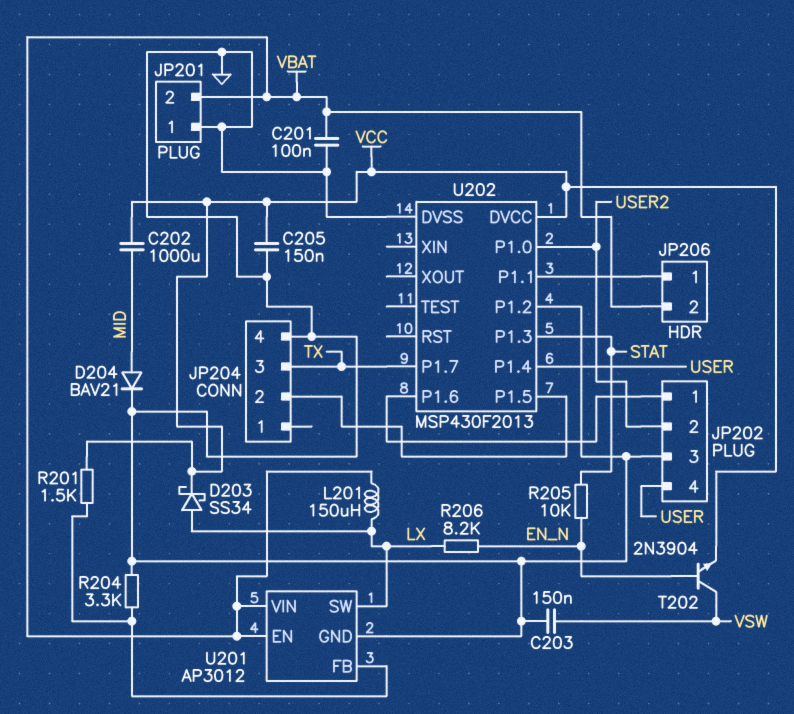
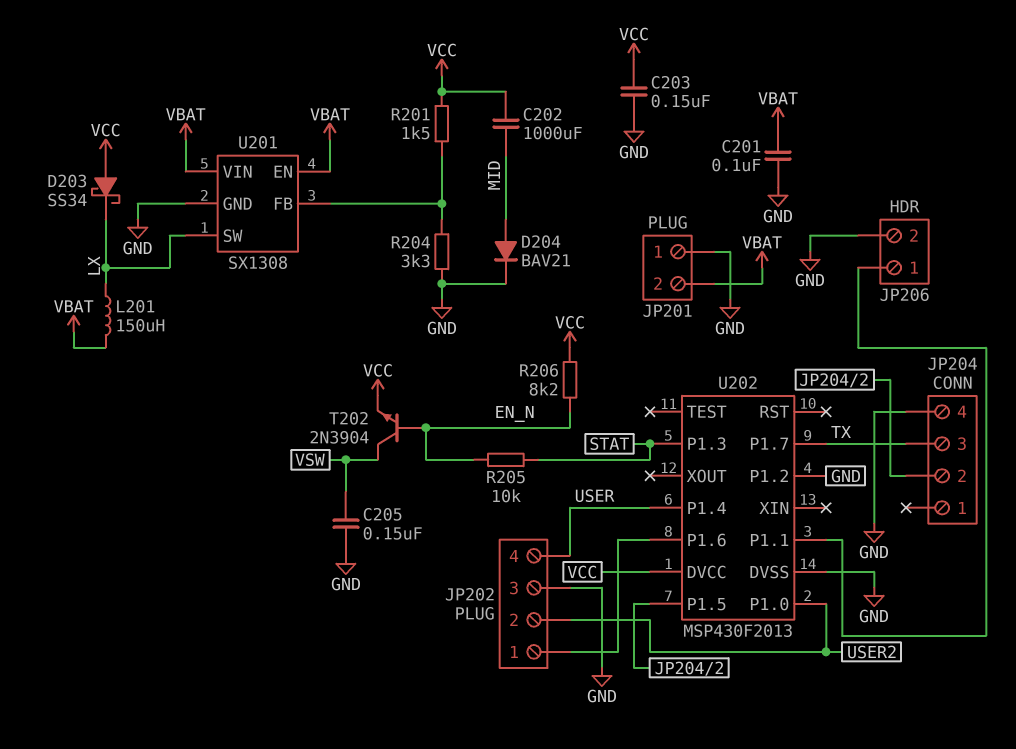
C203: 150nF (GND, VSW) -> 150nF (GND, VCC)
C205: 150nF (GND, VCC) -> 150nF (GND, VSW)
D203: schottky SS34 (A LX, K VCC) -> schottky SS34 (A VCC, K LX)
JP206 pin 2: VBAT -> GND
R206: 8.2k (EN_N, LX) -> 8.2k (EN_N, VCC)
U201: AP3012 -> SX1308

